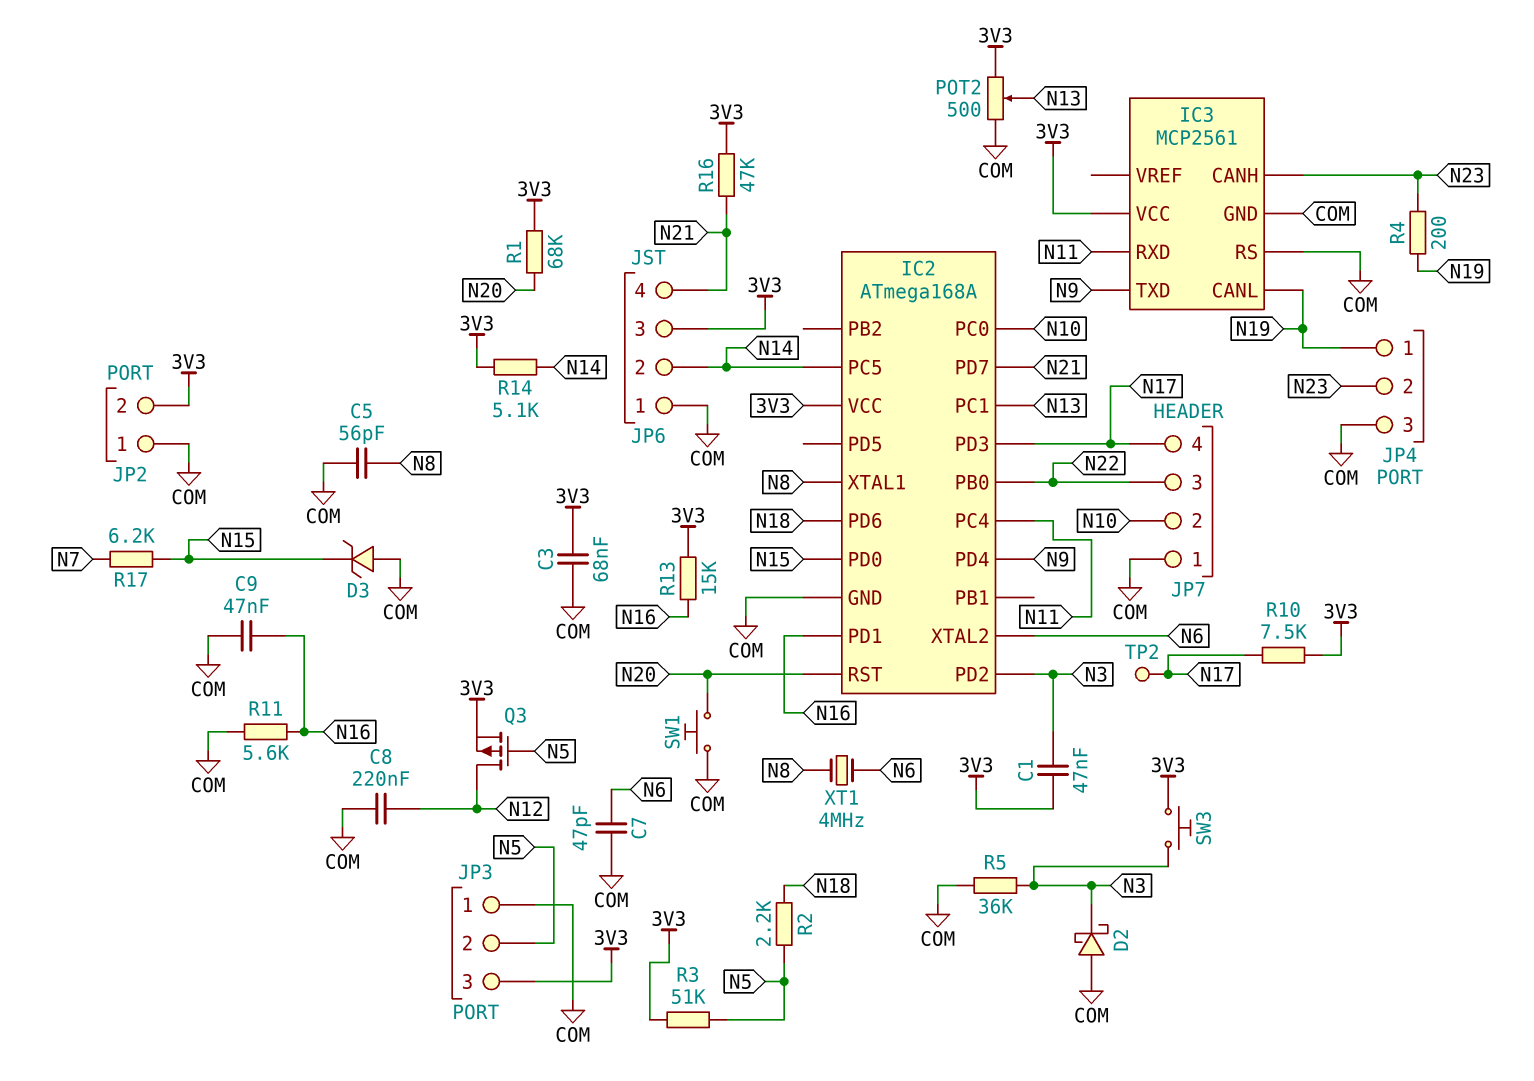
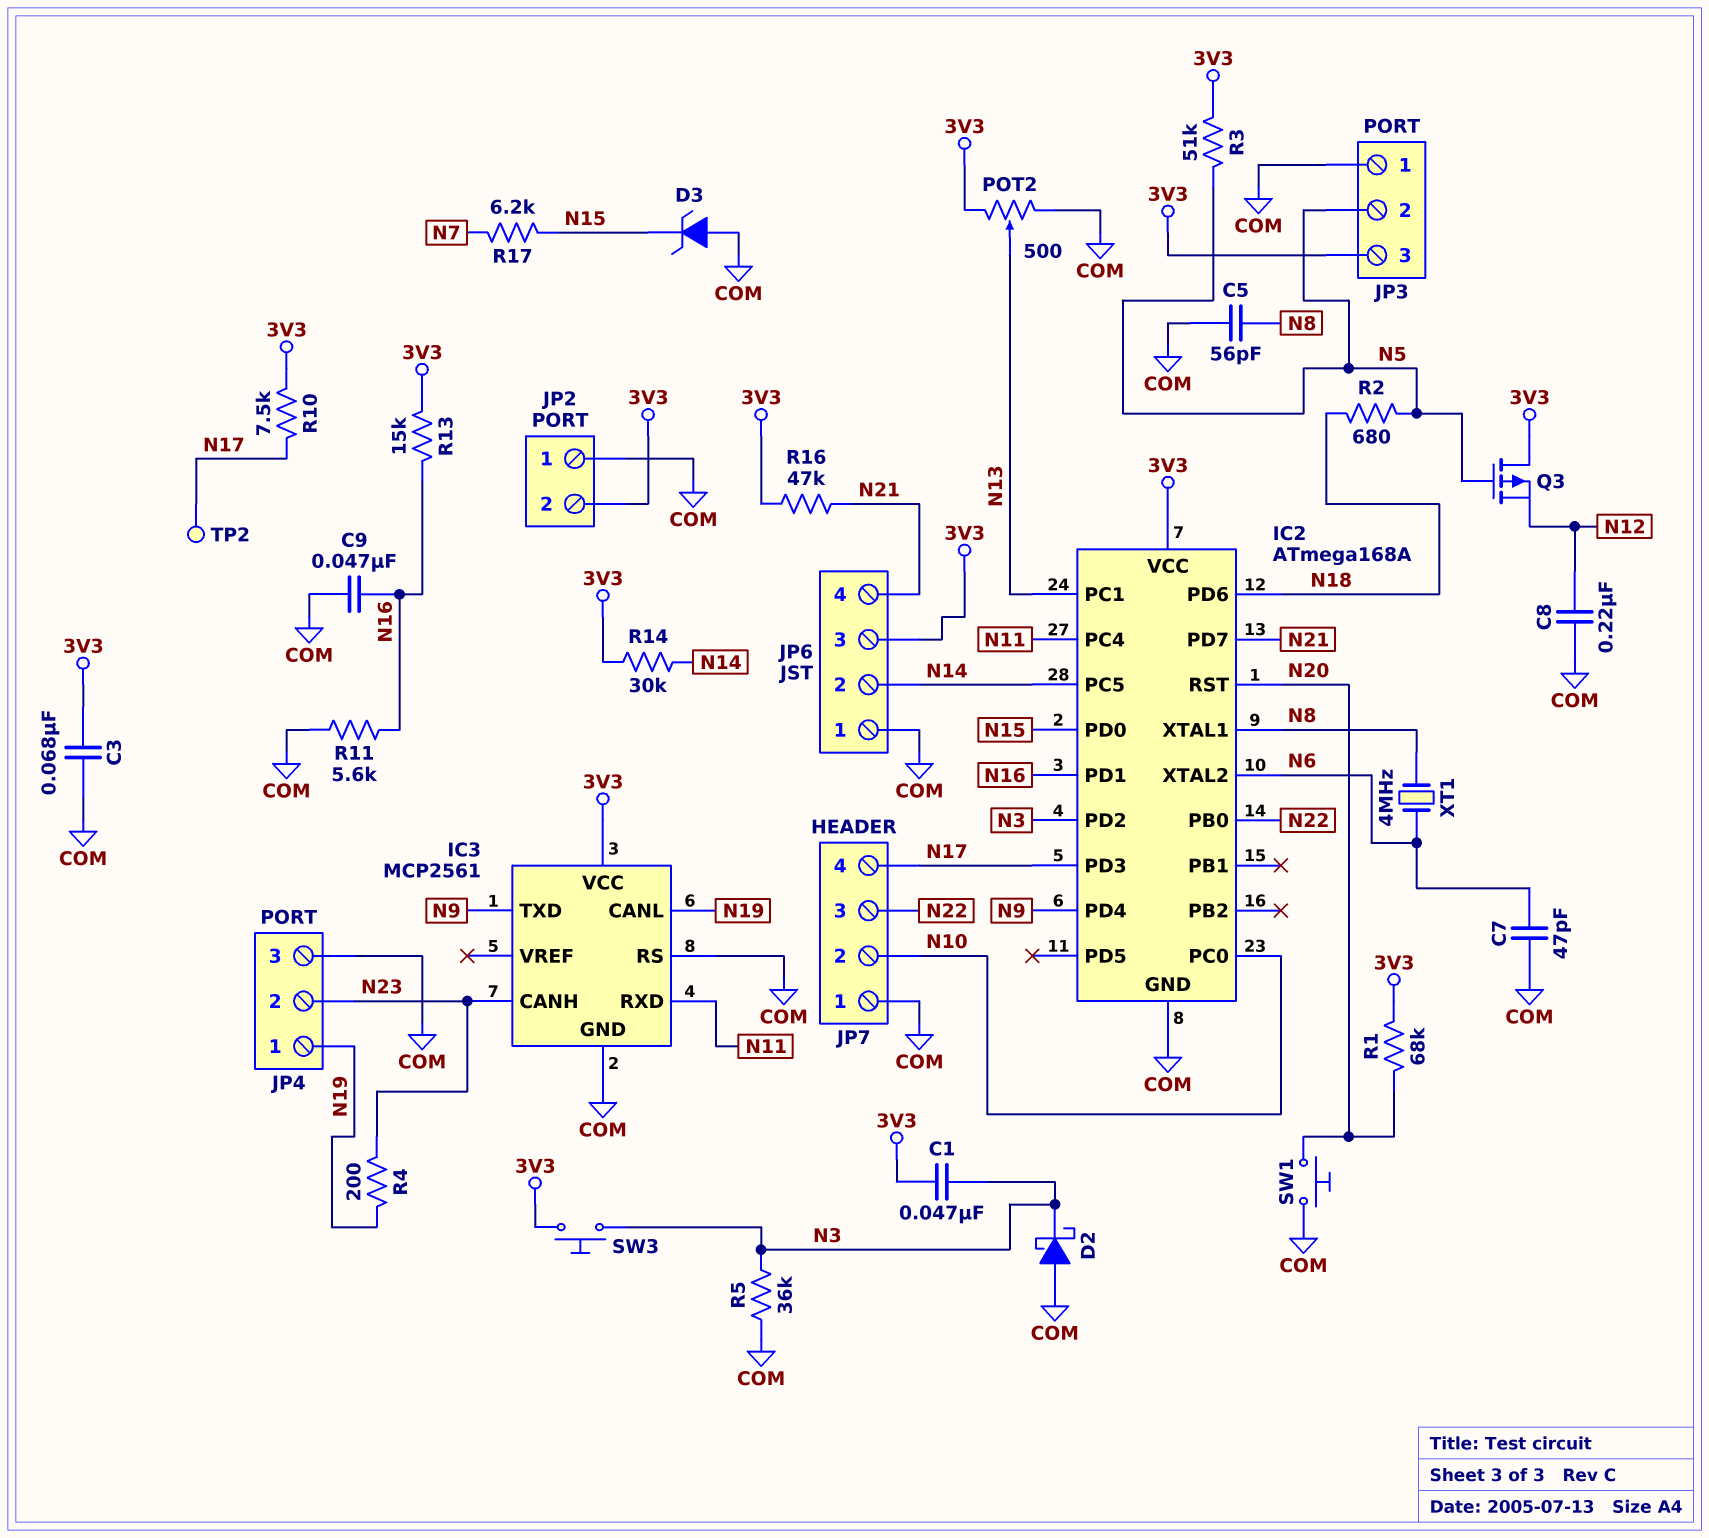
Q3: PMOS (G N5, D N12, S 3V3) -> PMOS (G N5, D 3V3, S N12)
R2: 2.2k (N5, N18) -> 680 (N5, N18)
R14: 5.1k (3V3, N14) -> 30k (3V3, N14)

